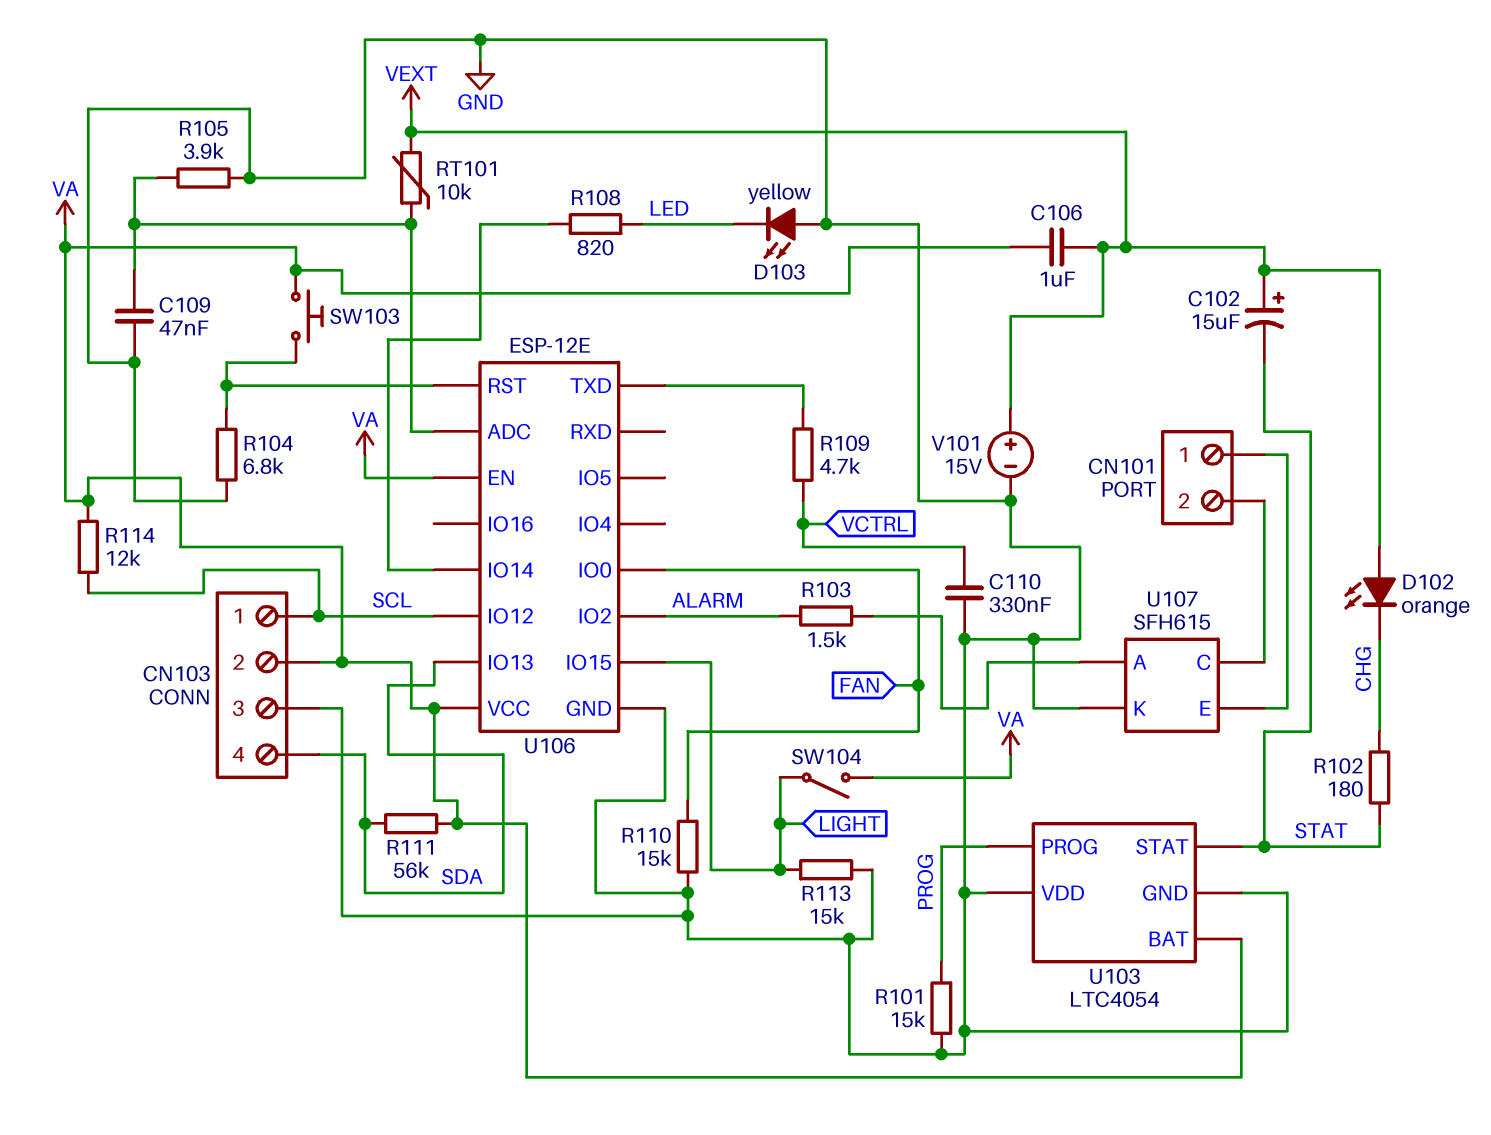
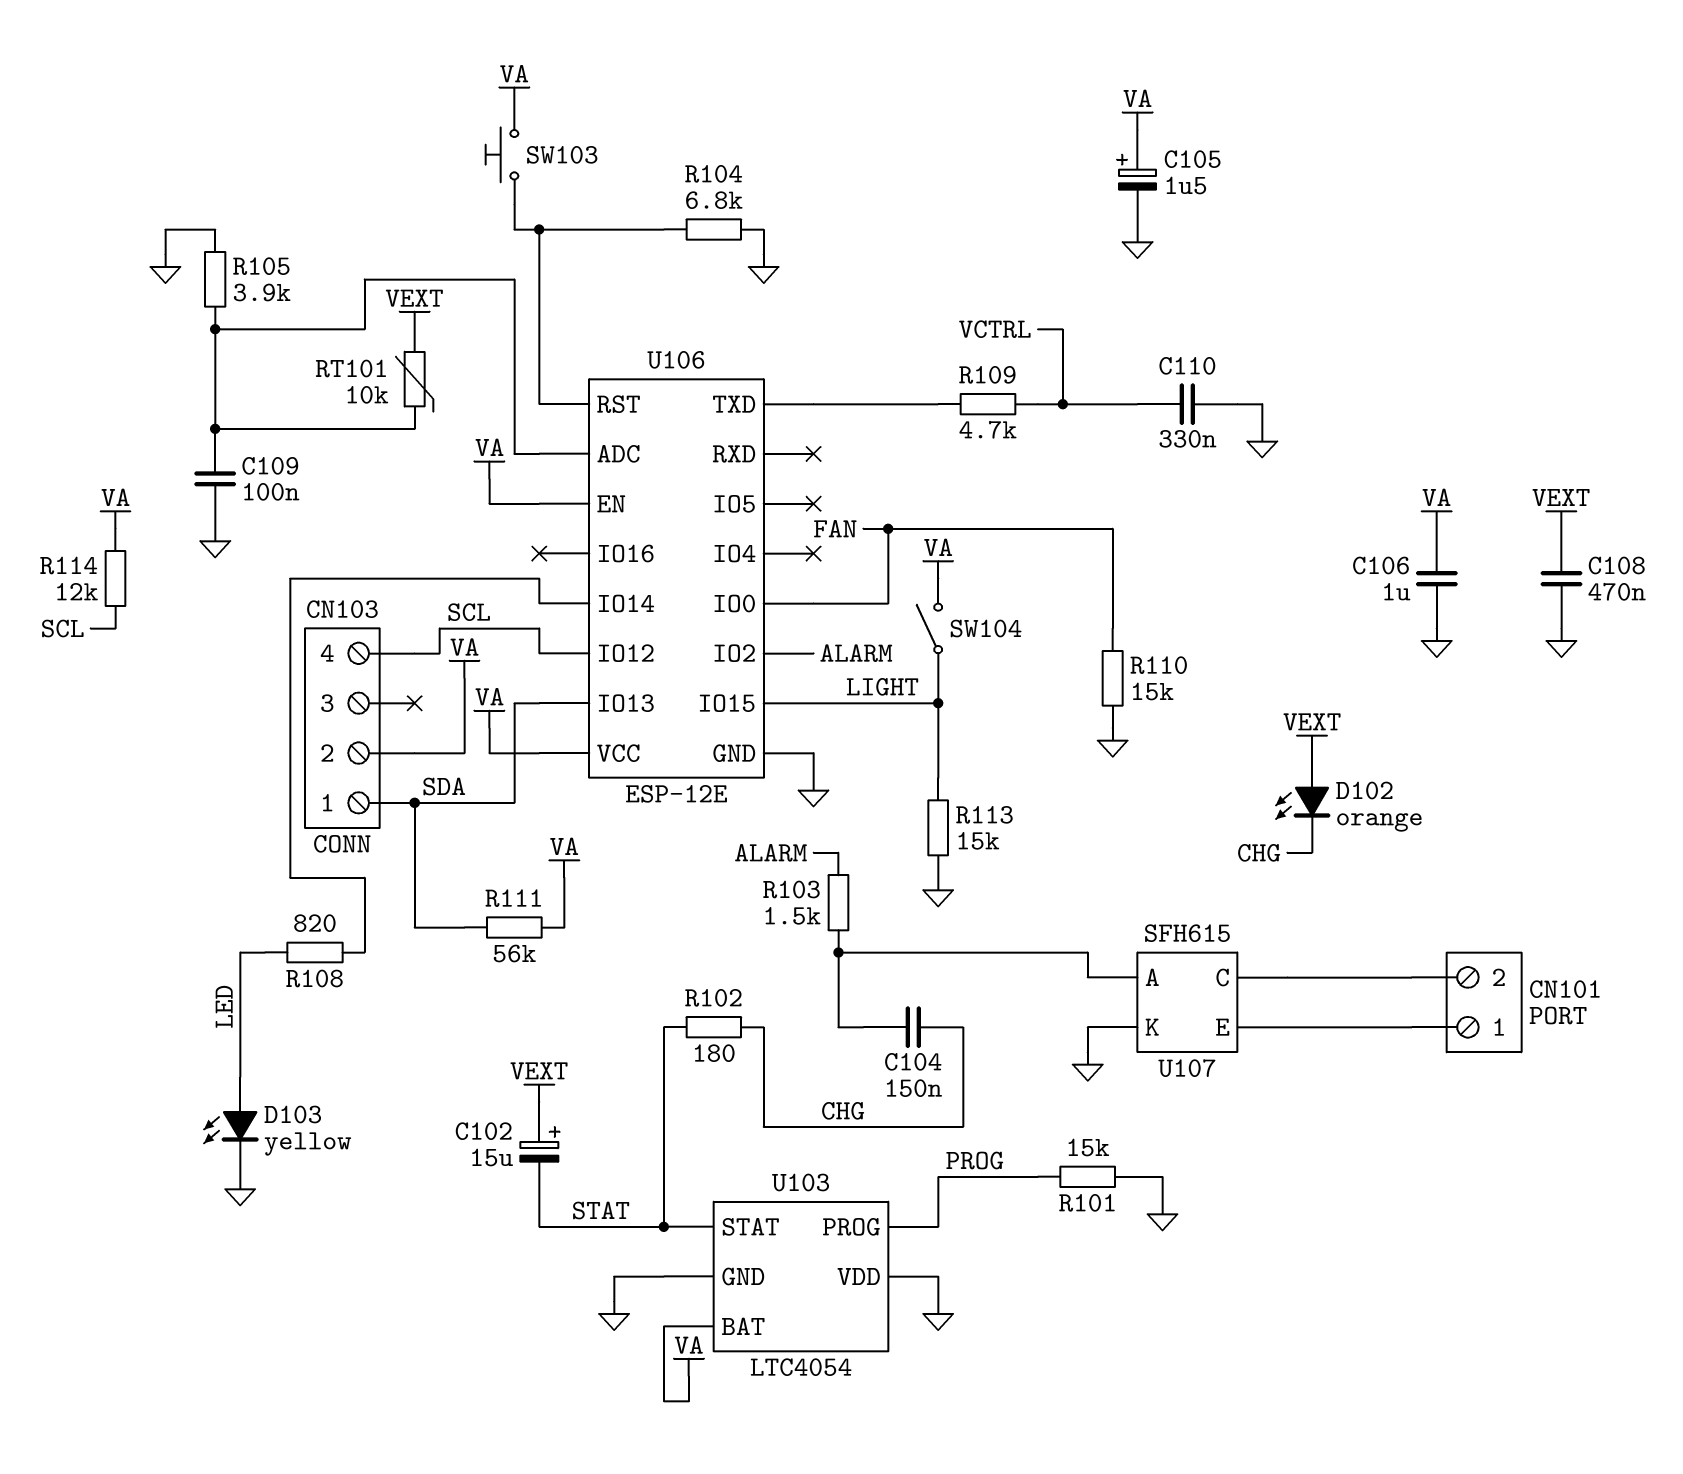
C104: none -> 150nF (CHG, U107/A)
C105: none -> 1.5uF (plus VA, minus GND)
C106: 1uF (VA, VEXT) -> 1uF (GND, VA)
C108: none -> 470nF (GND, VEXT)
C109: 47nF (GND, U106/ADC) -> 100nF (GND, U106/ADC)
CN103 pin 1: SCL -> SDA
CN103 pin 3: GND -> none
CN103 pin 4: SDA -> SCL
D103: LED yellow (A GND, K LED) -> LED yellow (A LED, K GND)
V101: 15V (plus VEXT, minus GND) -> none

